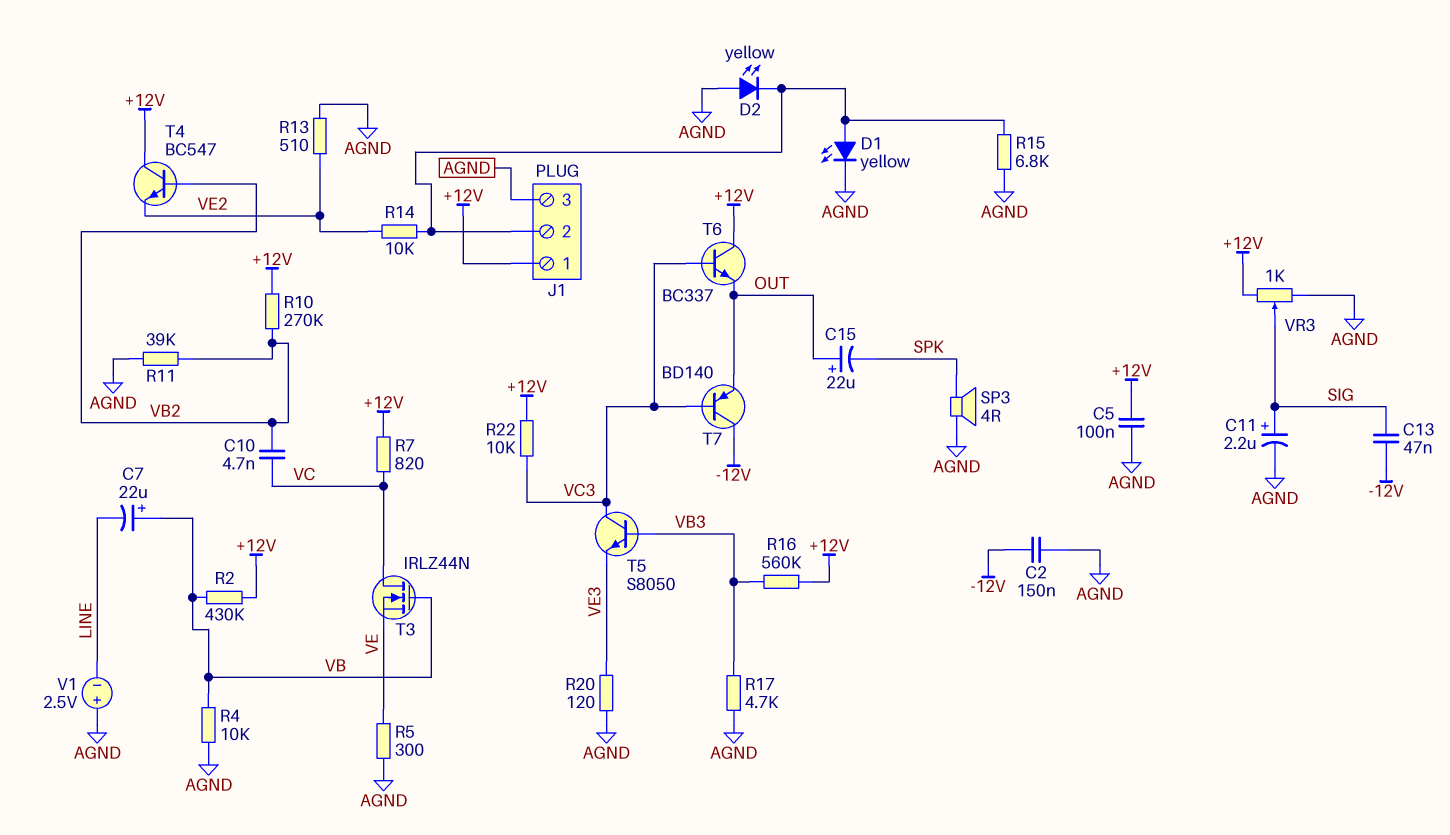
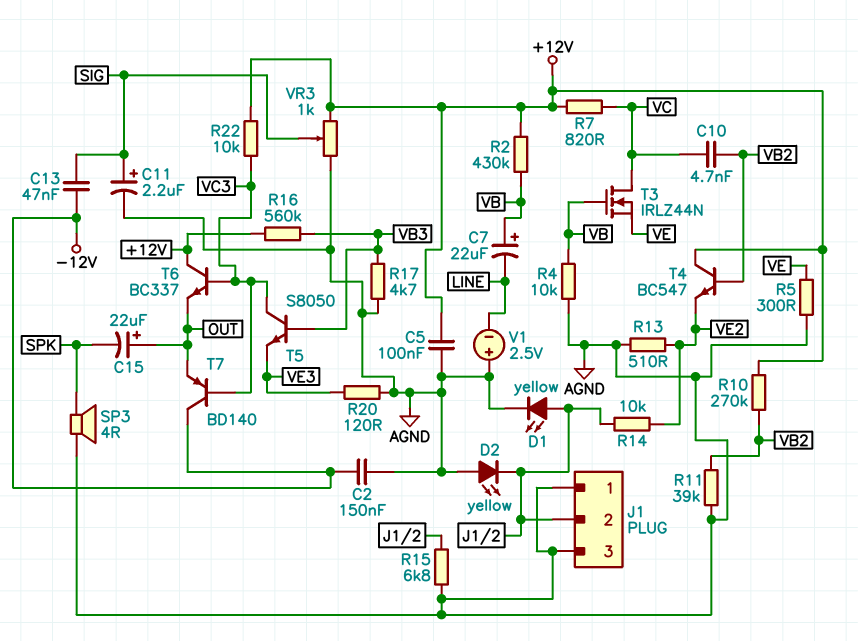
J1 pin 1: +12V -> AGND

